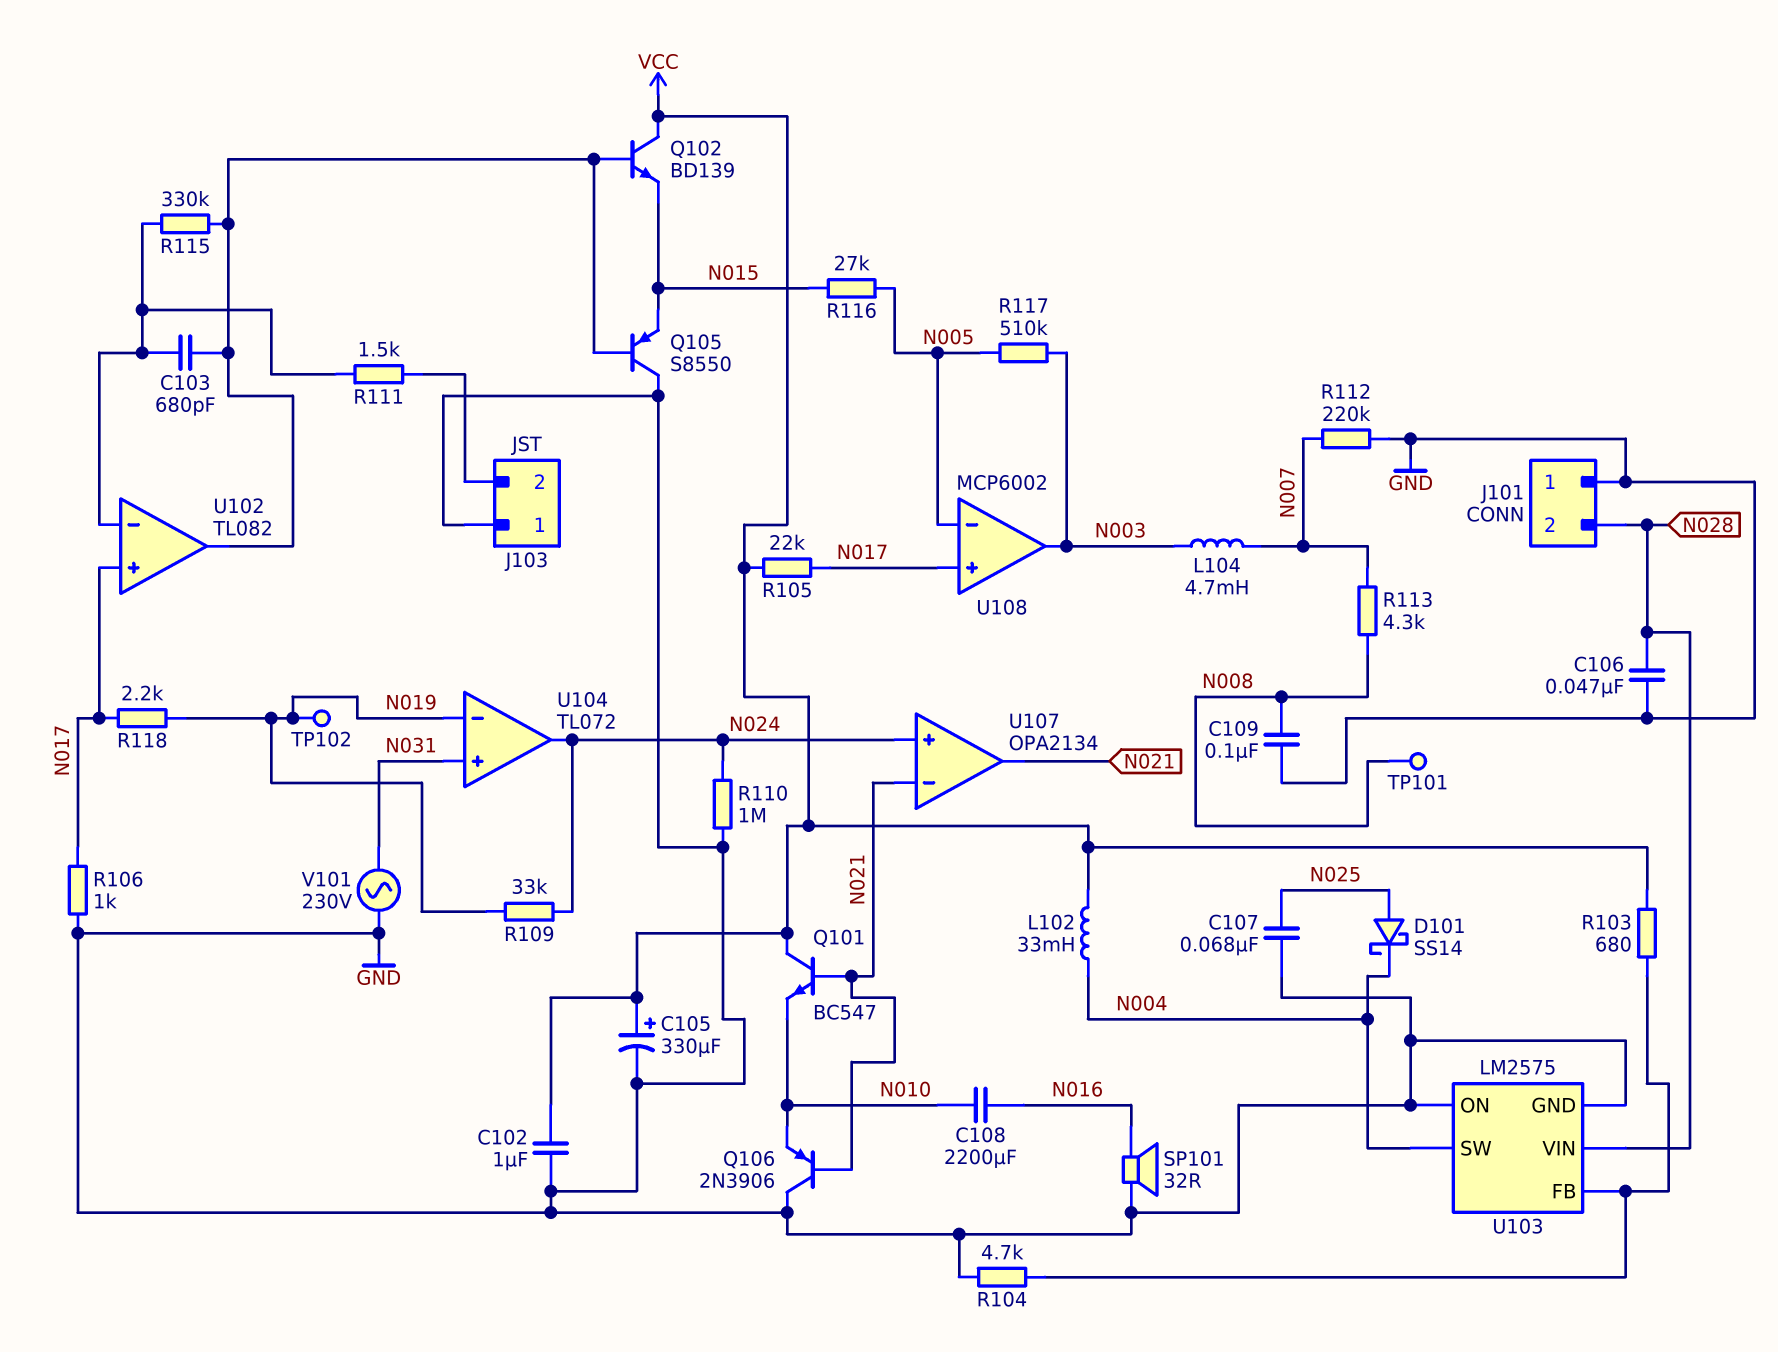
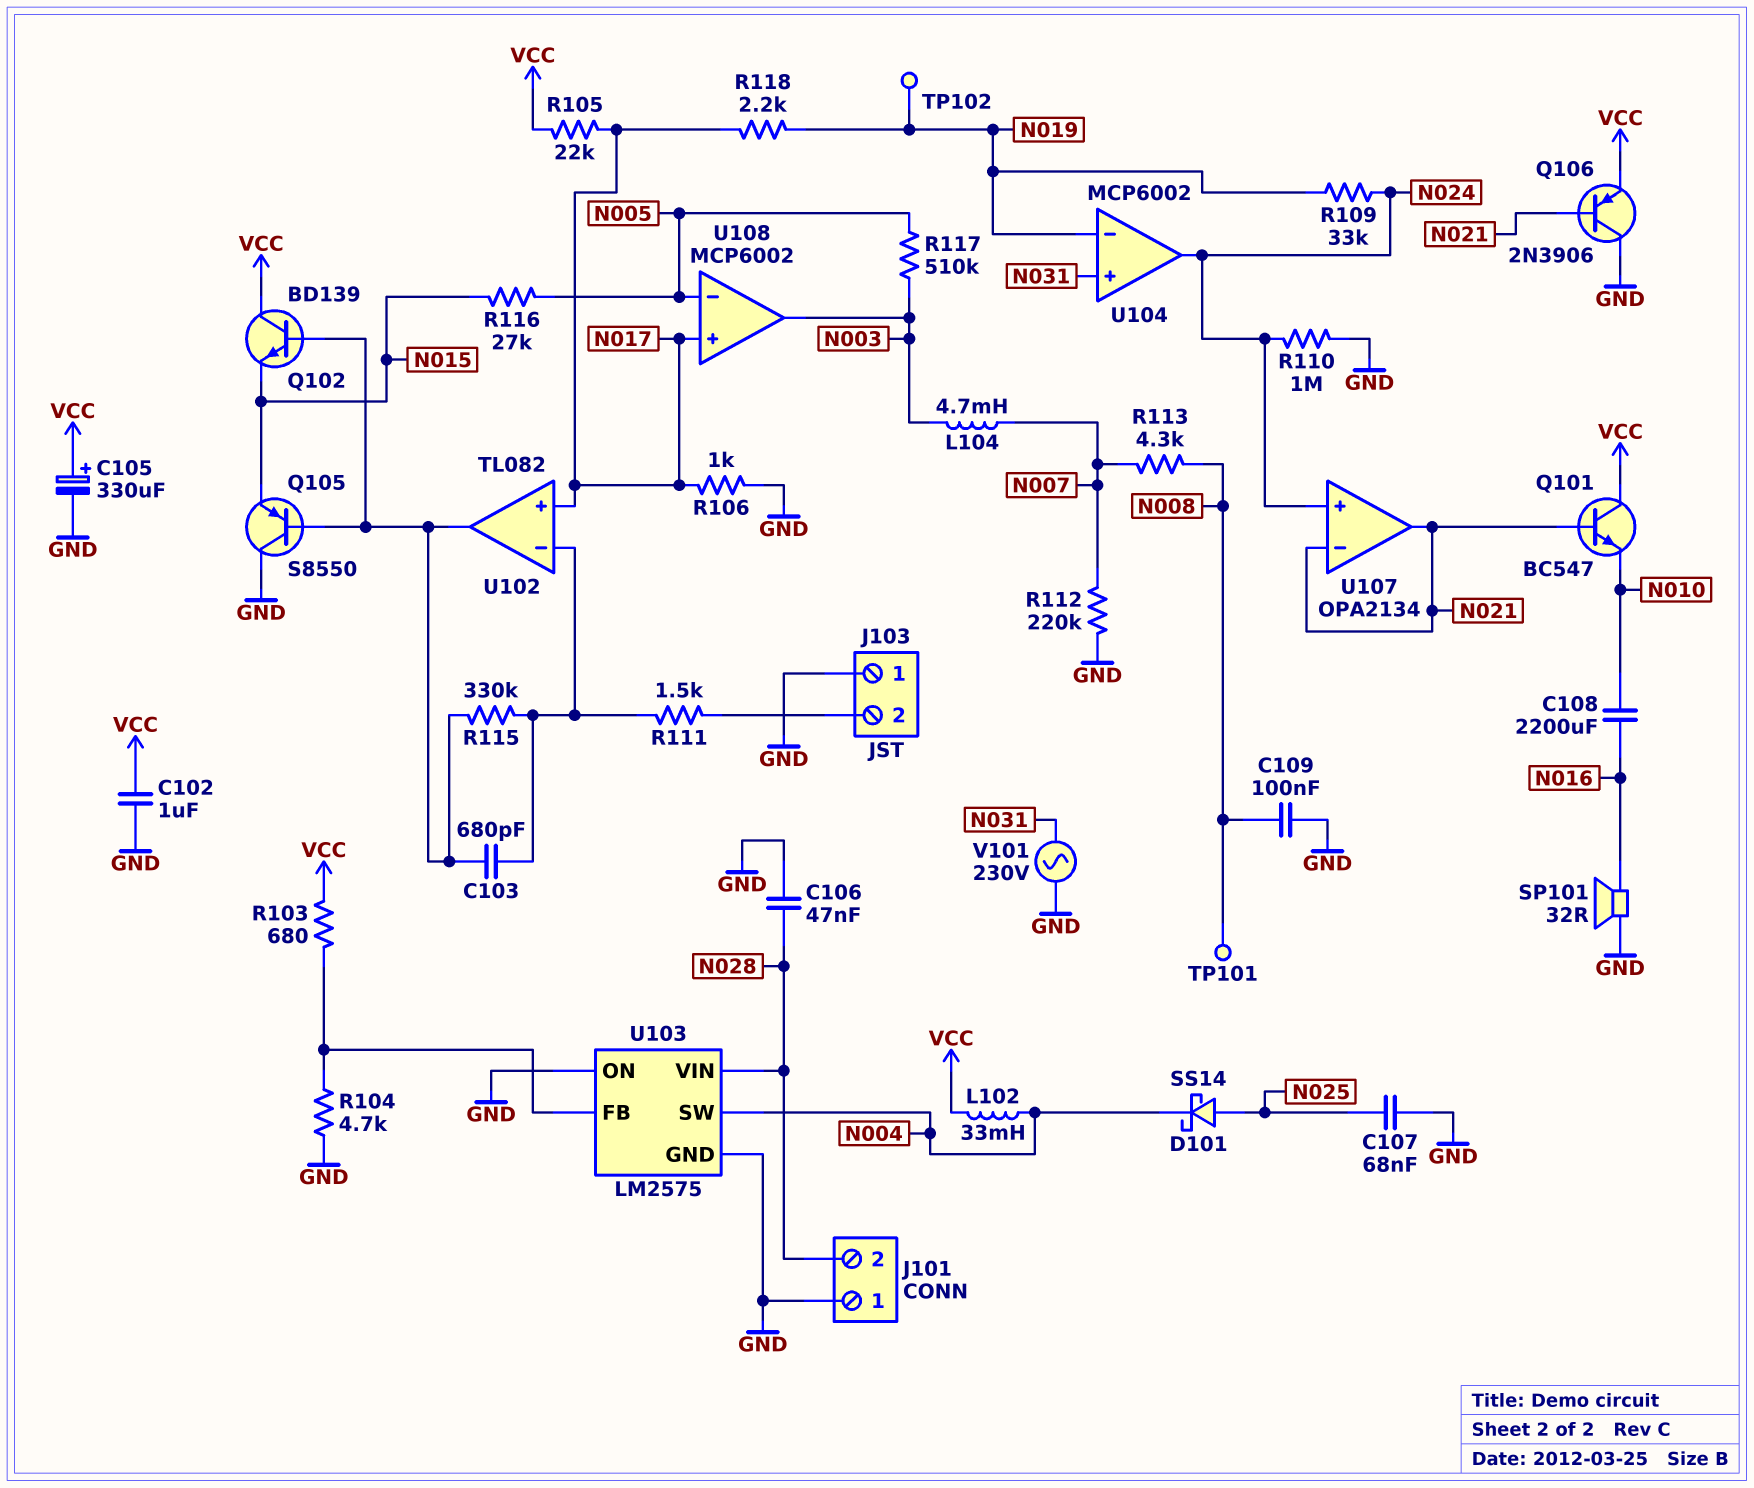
Q106: PNP 2N3906 (B N021, C GND, E N010) -> PNP 2N3906 (B N021, C GND, E VCC)
U104: TL072 -> MCP6002

